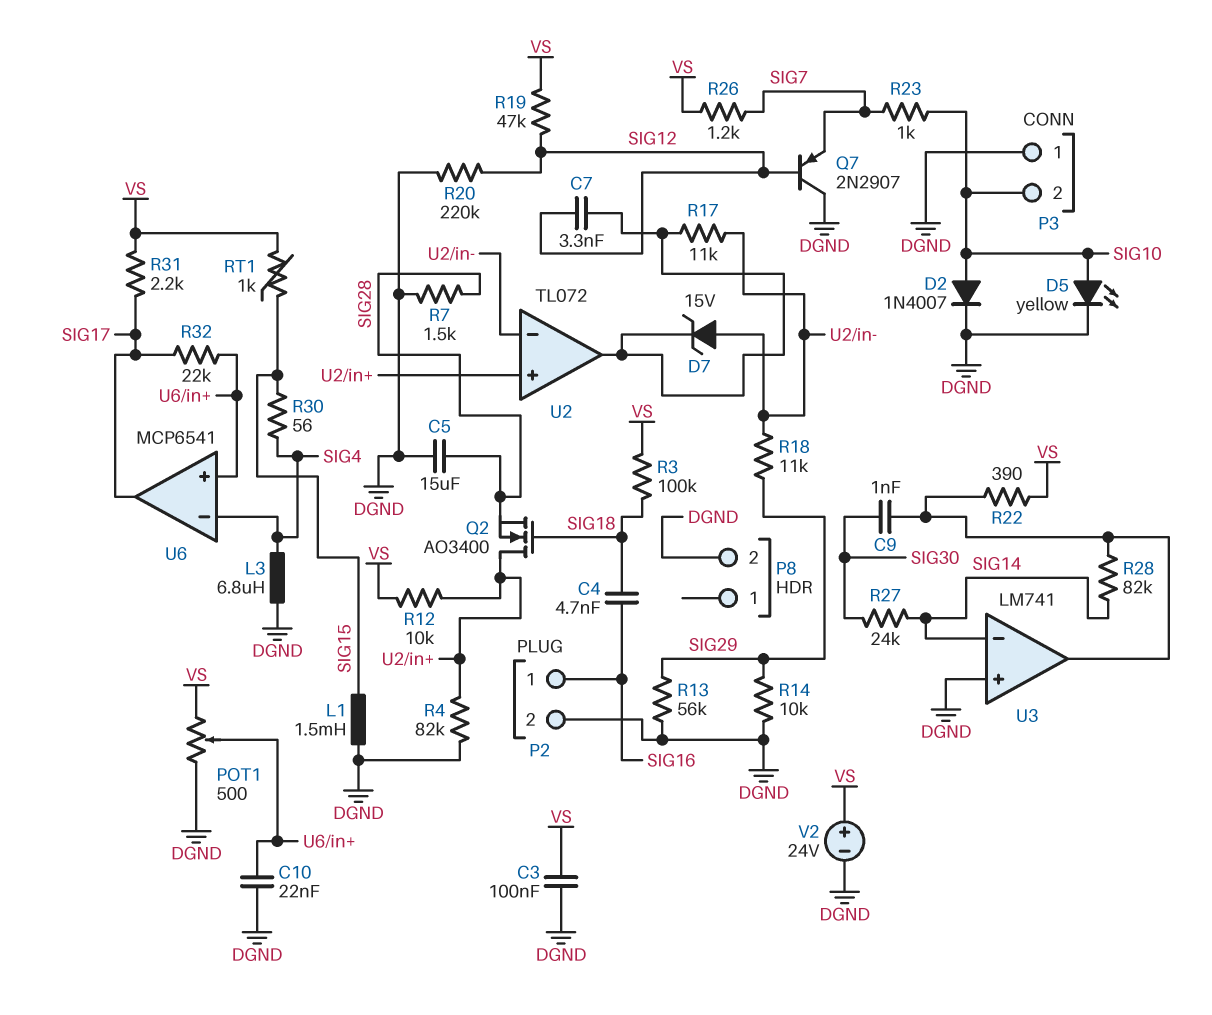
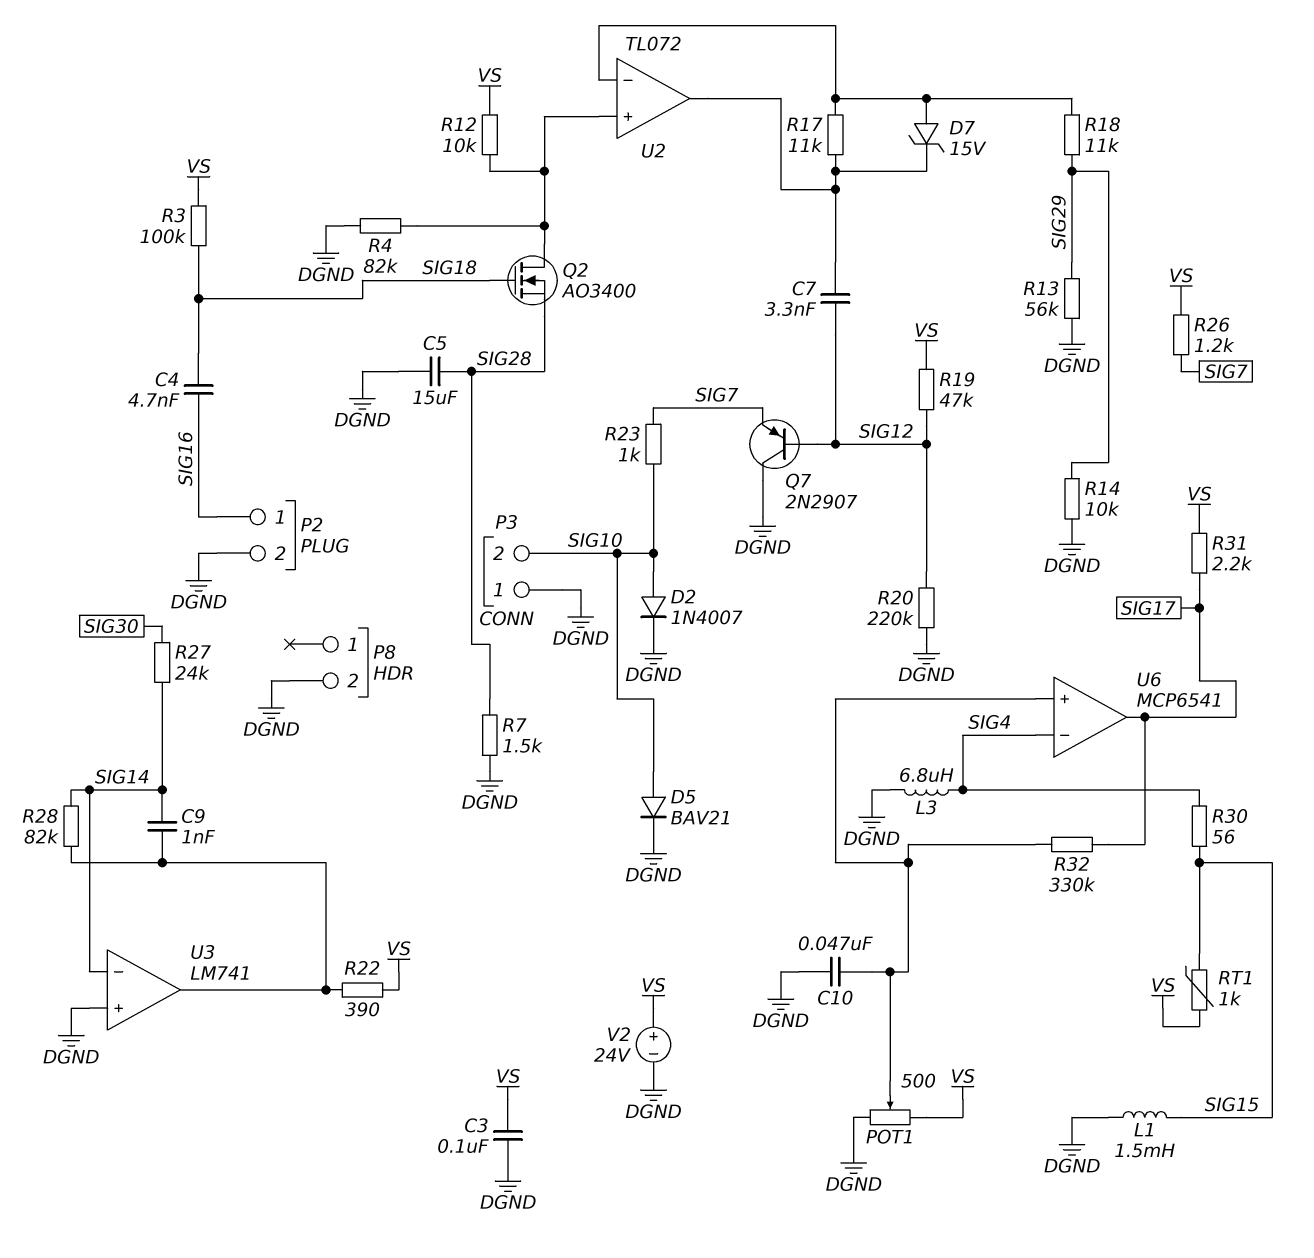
C9: 1nF (SIG30, U3/out) -> 1nF (SIG14, U3/out)
C10: 22nF (DGND, U6/in+) -> 47nF (DGND, U6/in+)
D5: LED yellow (A SIG10, K DGND) -> diode BAV21 (A SIG10, K DGND)
R32: 22k (SIG17, U6/in+) -> 330k (SIG17, U6/in+)

